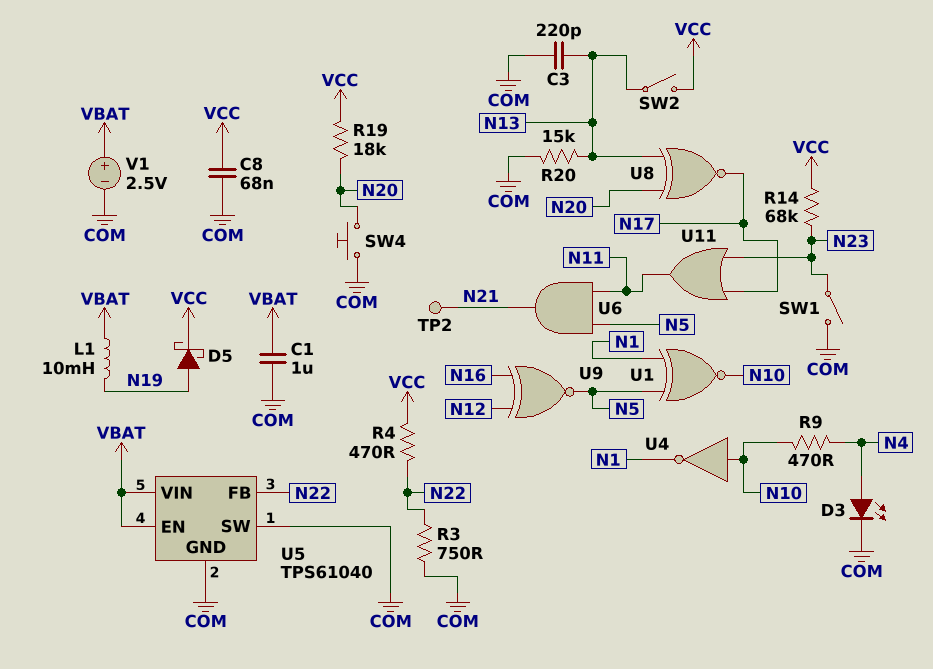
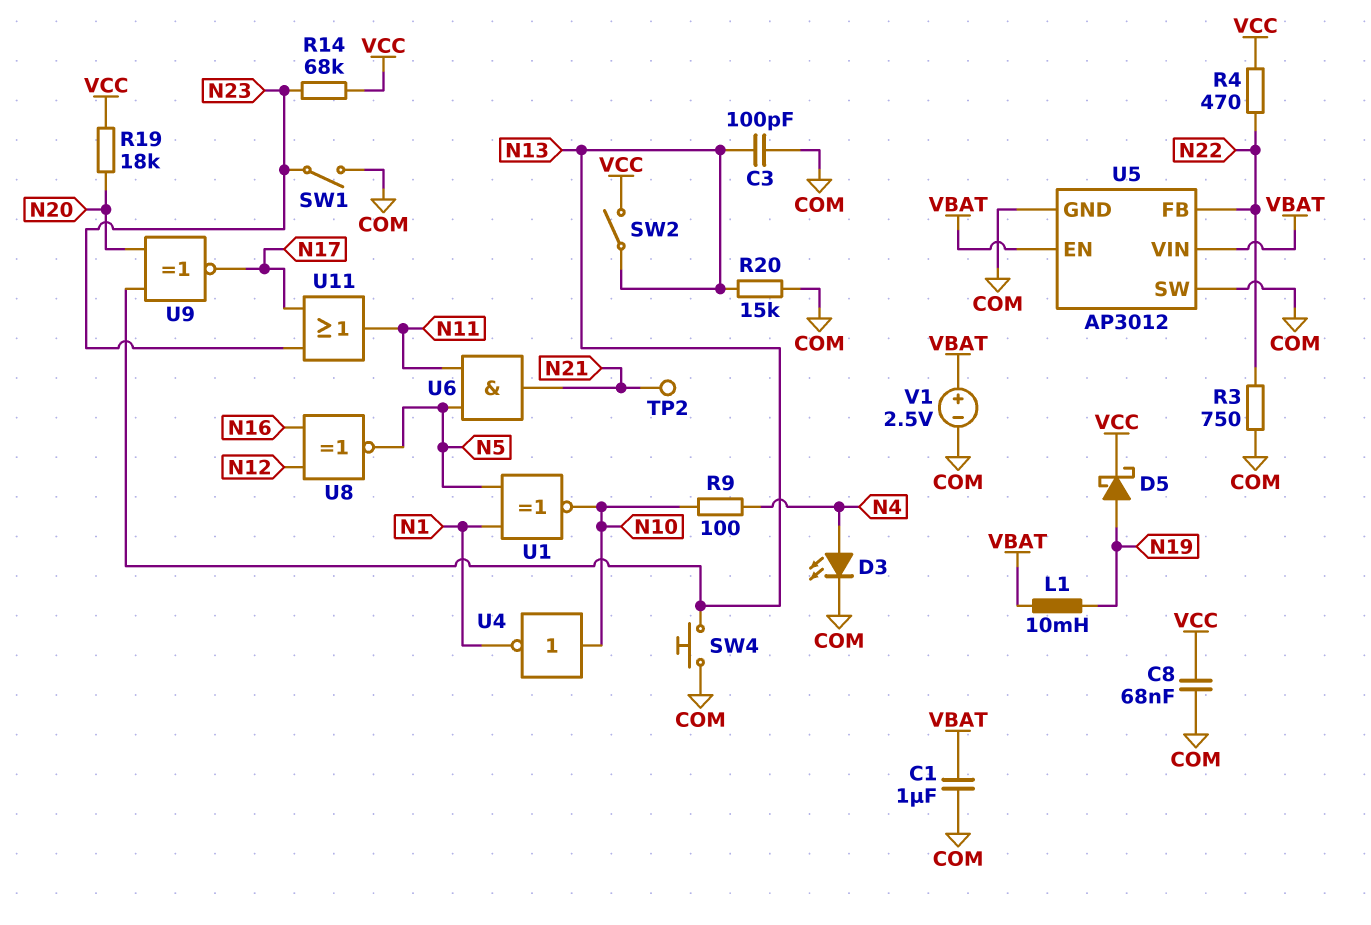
C3: 220pF (COM, N13) -> 100pF (COM, N13)
R9: 470 (N4, N10) -> 100 (N4, N10)
SW4: button (COM, N20) -> button (COM, N13)
U5: TPS61040 -> AP3012
U8: XNOR (in N13, in N20, out N17) -> XNOR (in N12, in N16, out N5)
U9: XNOR (in N12, in N16, out N5) -> XNOR (in N13, in N20, out N17)

